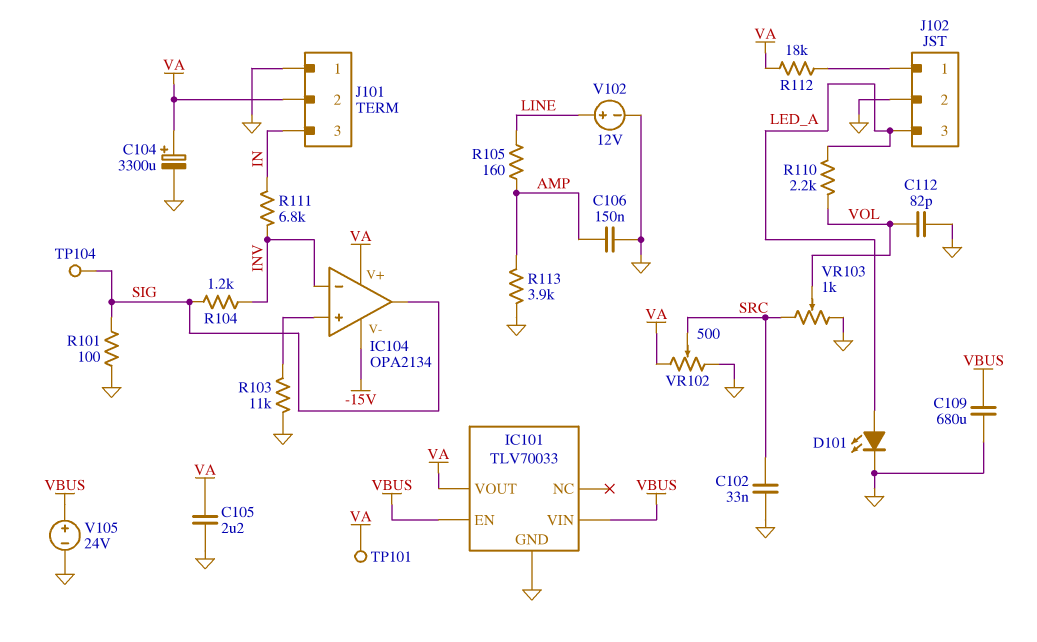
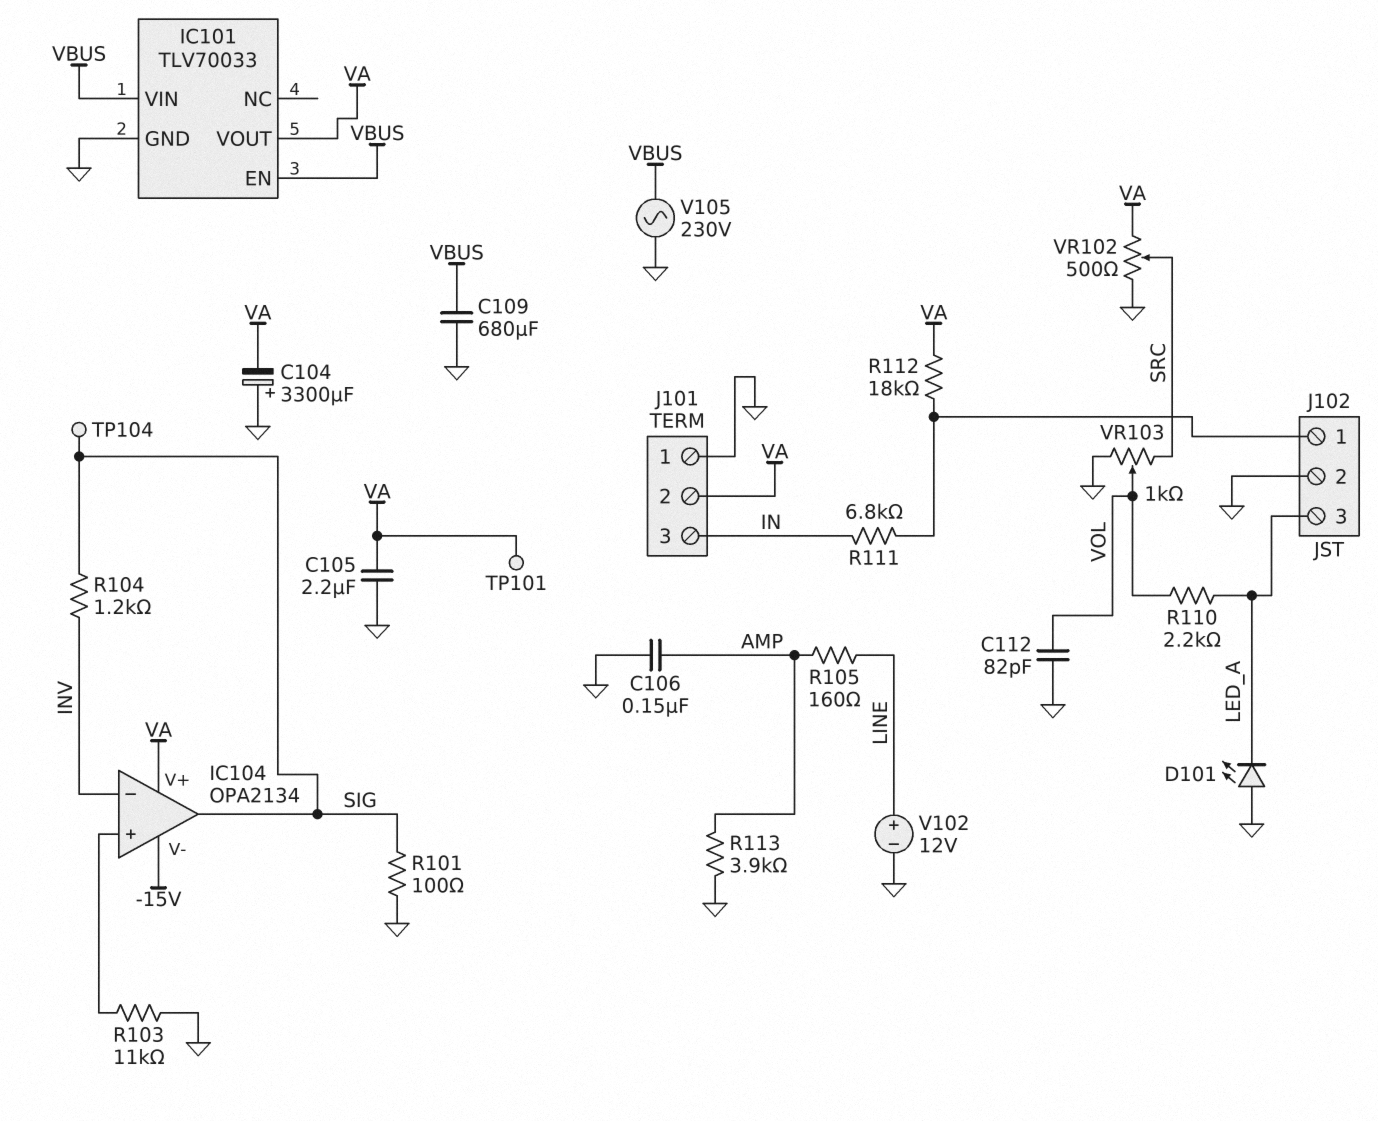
C102: 33nF (GND, SRC) -> none
C104: 3300uF (plus VA, minus GND) -> 3300uF (plus GND, minus VA)
D101: LED (A LED_A, K GND) -> LED (A GND, K LED_A)
R111: 6.8k (IN, INV) -> 6.8k (IN, J102/1)
V105: 24V (plus VBUS, minus GND) -> AC 230V (GND, VBUS)

